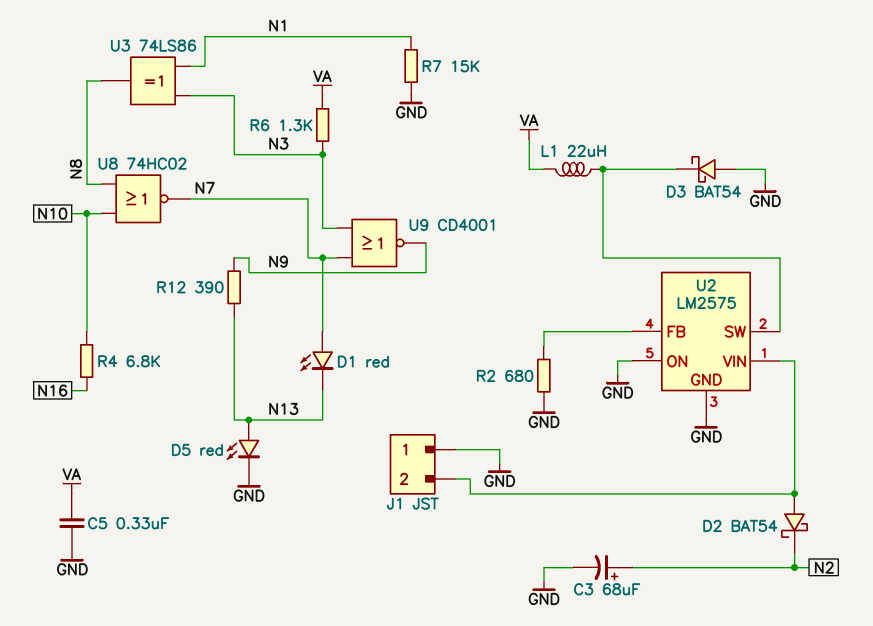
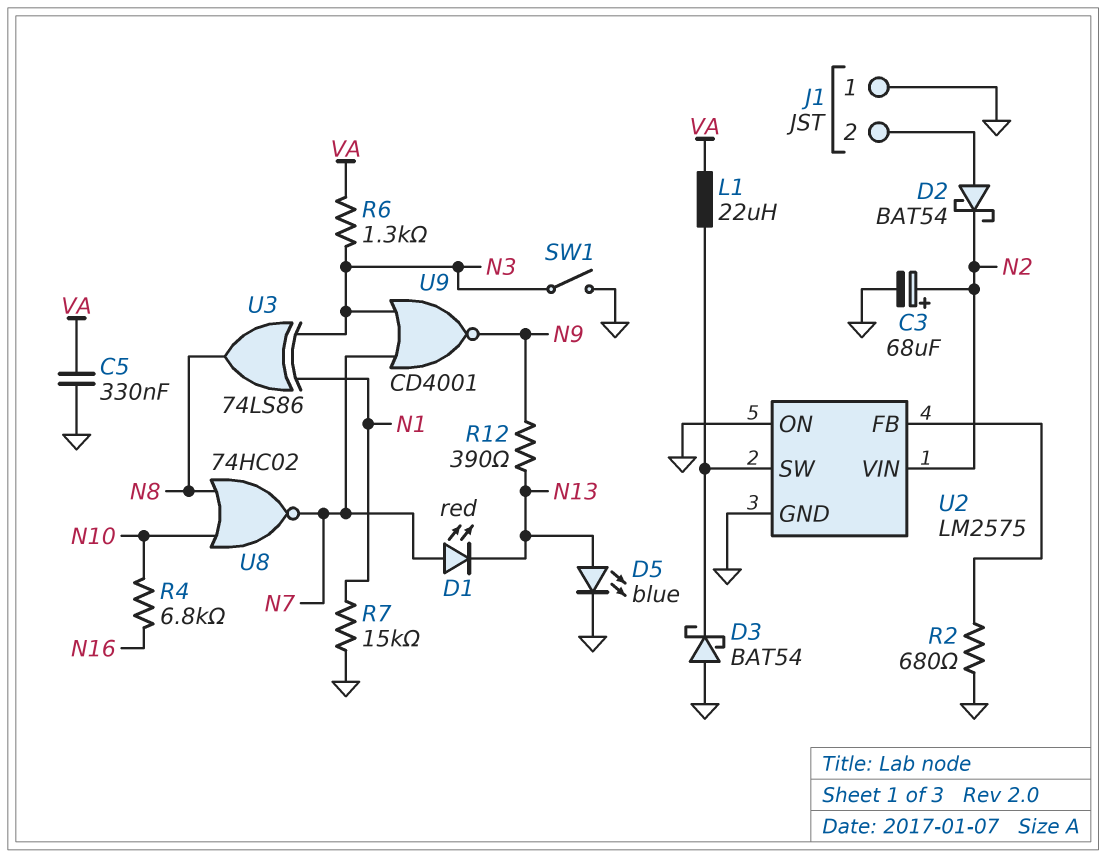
D5: LED red (A N13, K GND) -> LED blue (A N13, K GND)
SW1: none -> switch (GND, N3)
U2 pin VIN: J1/2 -> N2

